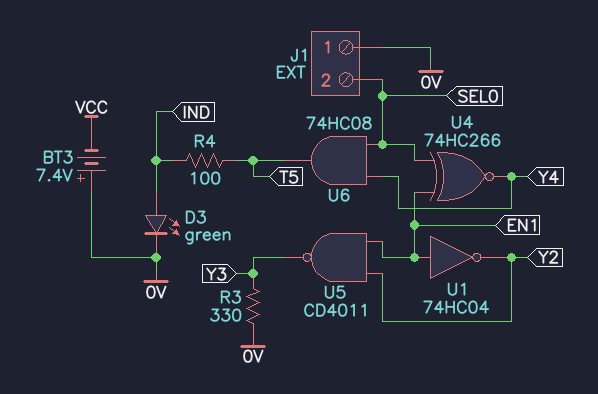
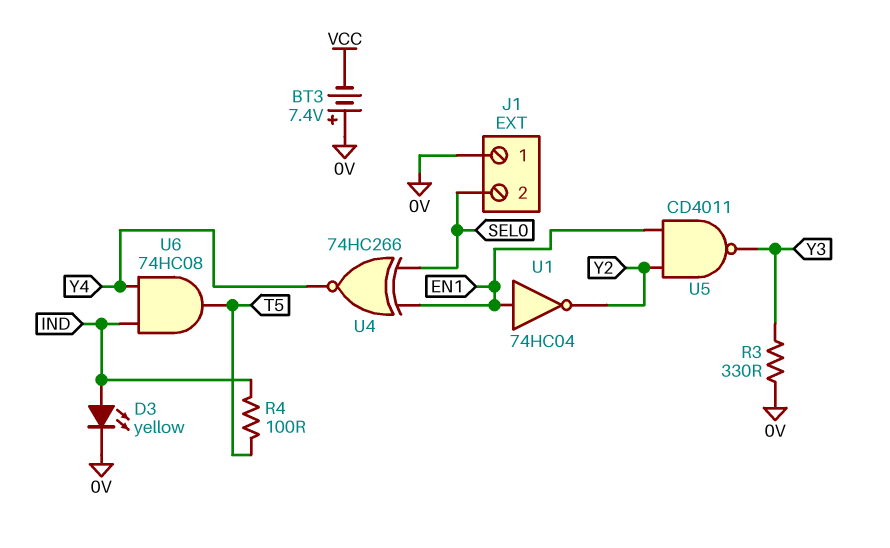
D3: LED green (A IND, K 0V) -> LED yellow (A IND, K 0V)
U6: AND 74HC08 (in SEL0, in Y4, out T5) -> AND 74HC08 (in IND, in Y4, out T5)

